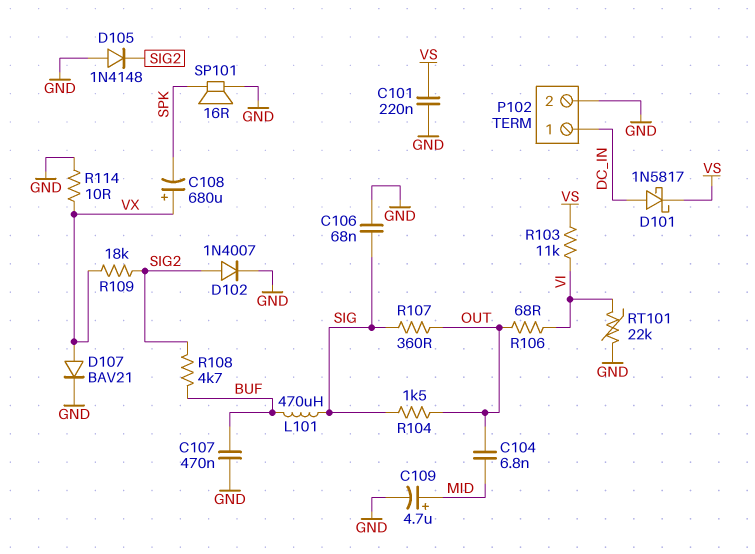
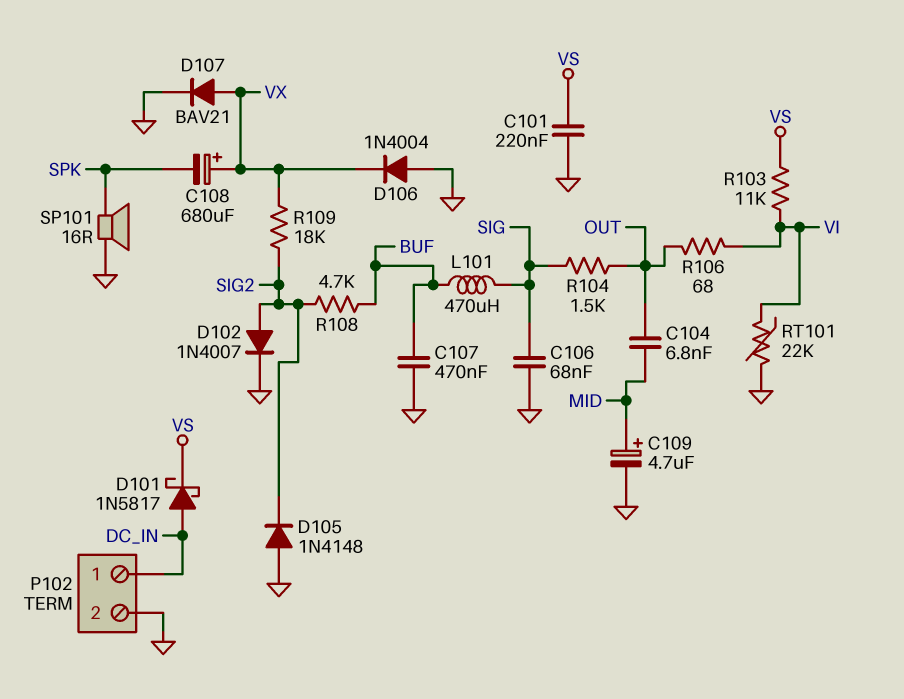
D106: none -> diode 1N4004 (A GND, K VX)
R107: 360 (OUT, SIG) -> none
R114: 10 (GND, VX) -> none

